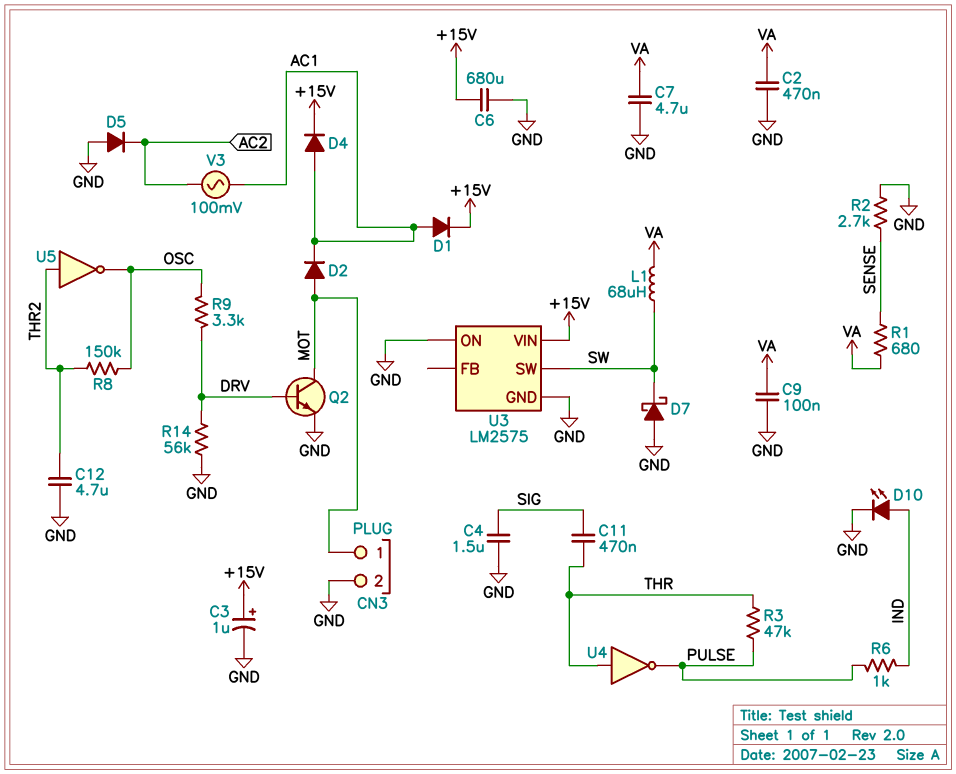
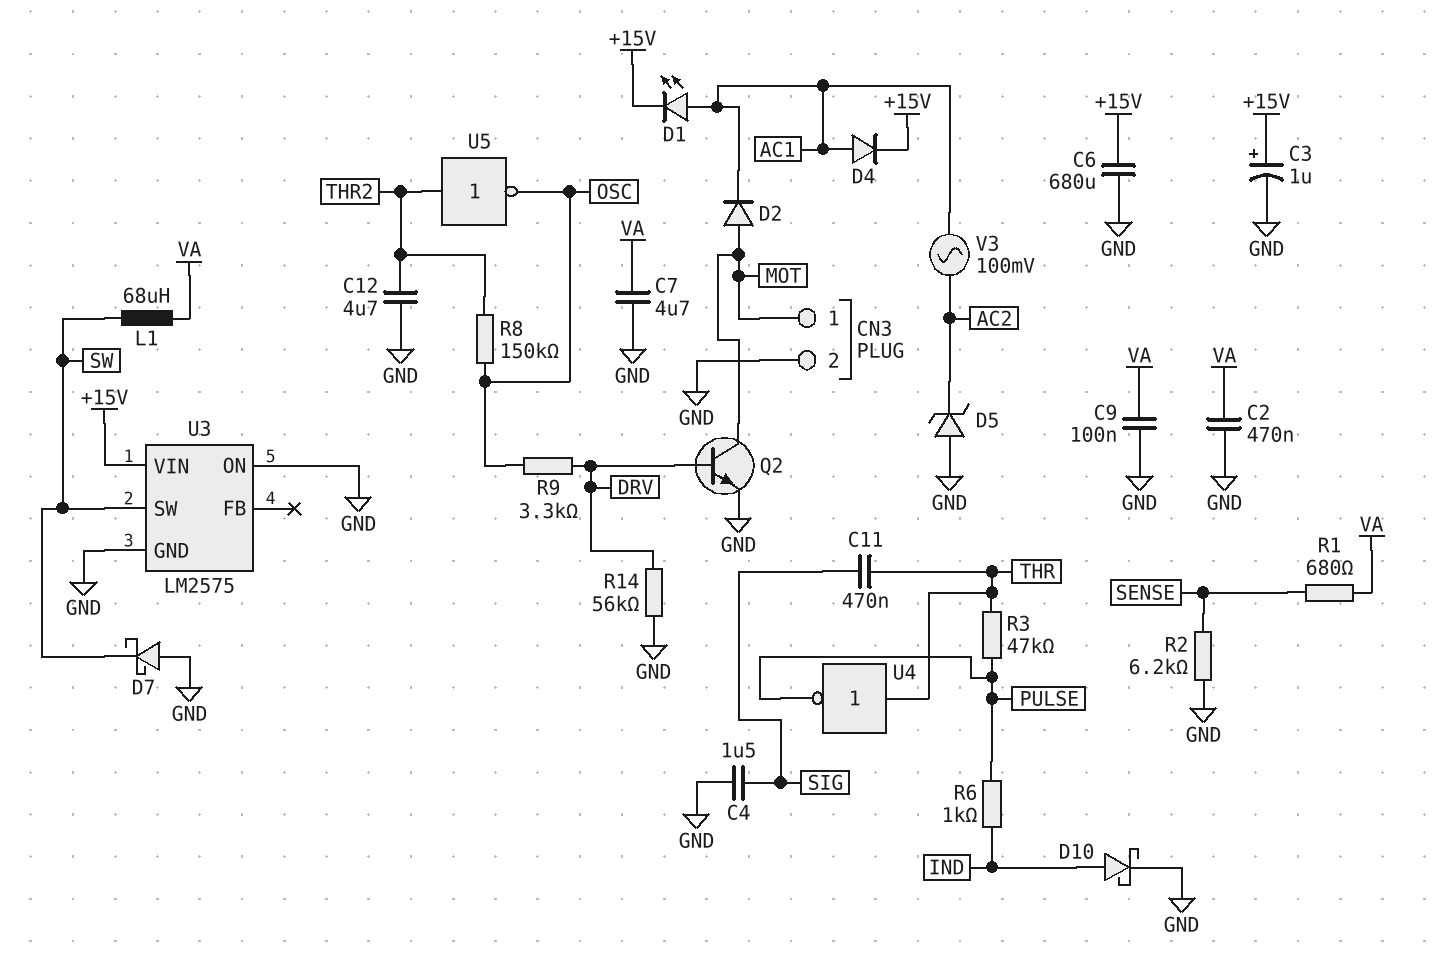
D1: diode (A AC1, K +15V) -> LED (A AC1, K +15V)
D5: diode (A GND, K AC2) -> zener (A GND, K AC2)
D10: LED (A IND, K GND) -> schottky (A IND, K GND)
R2: 2.7k (GND, SENSE) -> 6.2k (GND, SENSE)

